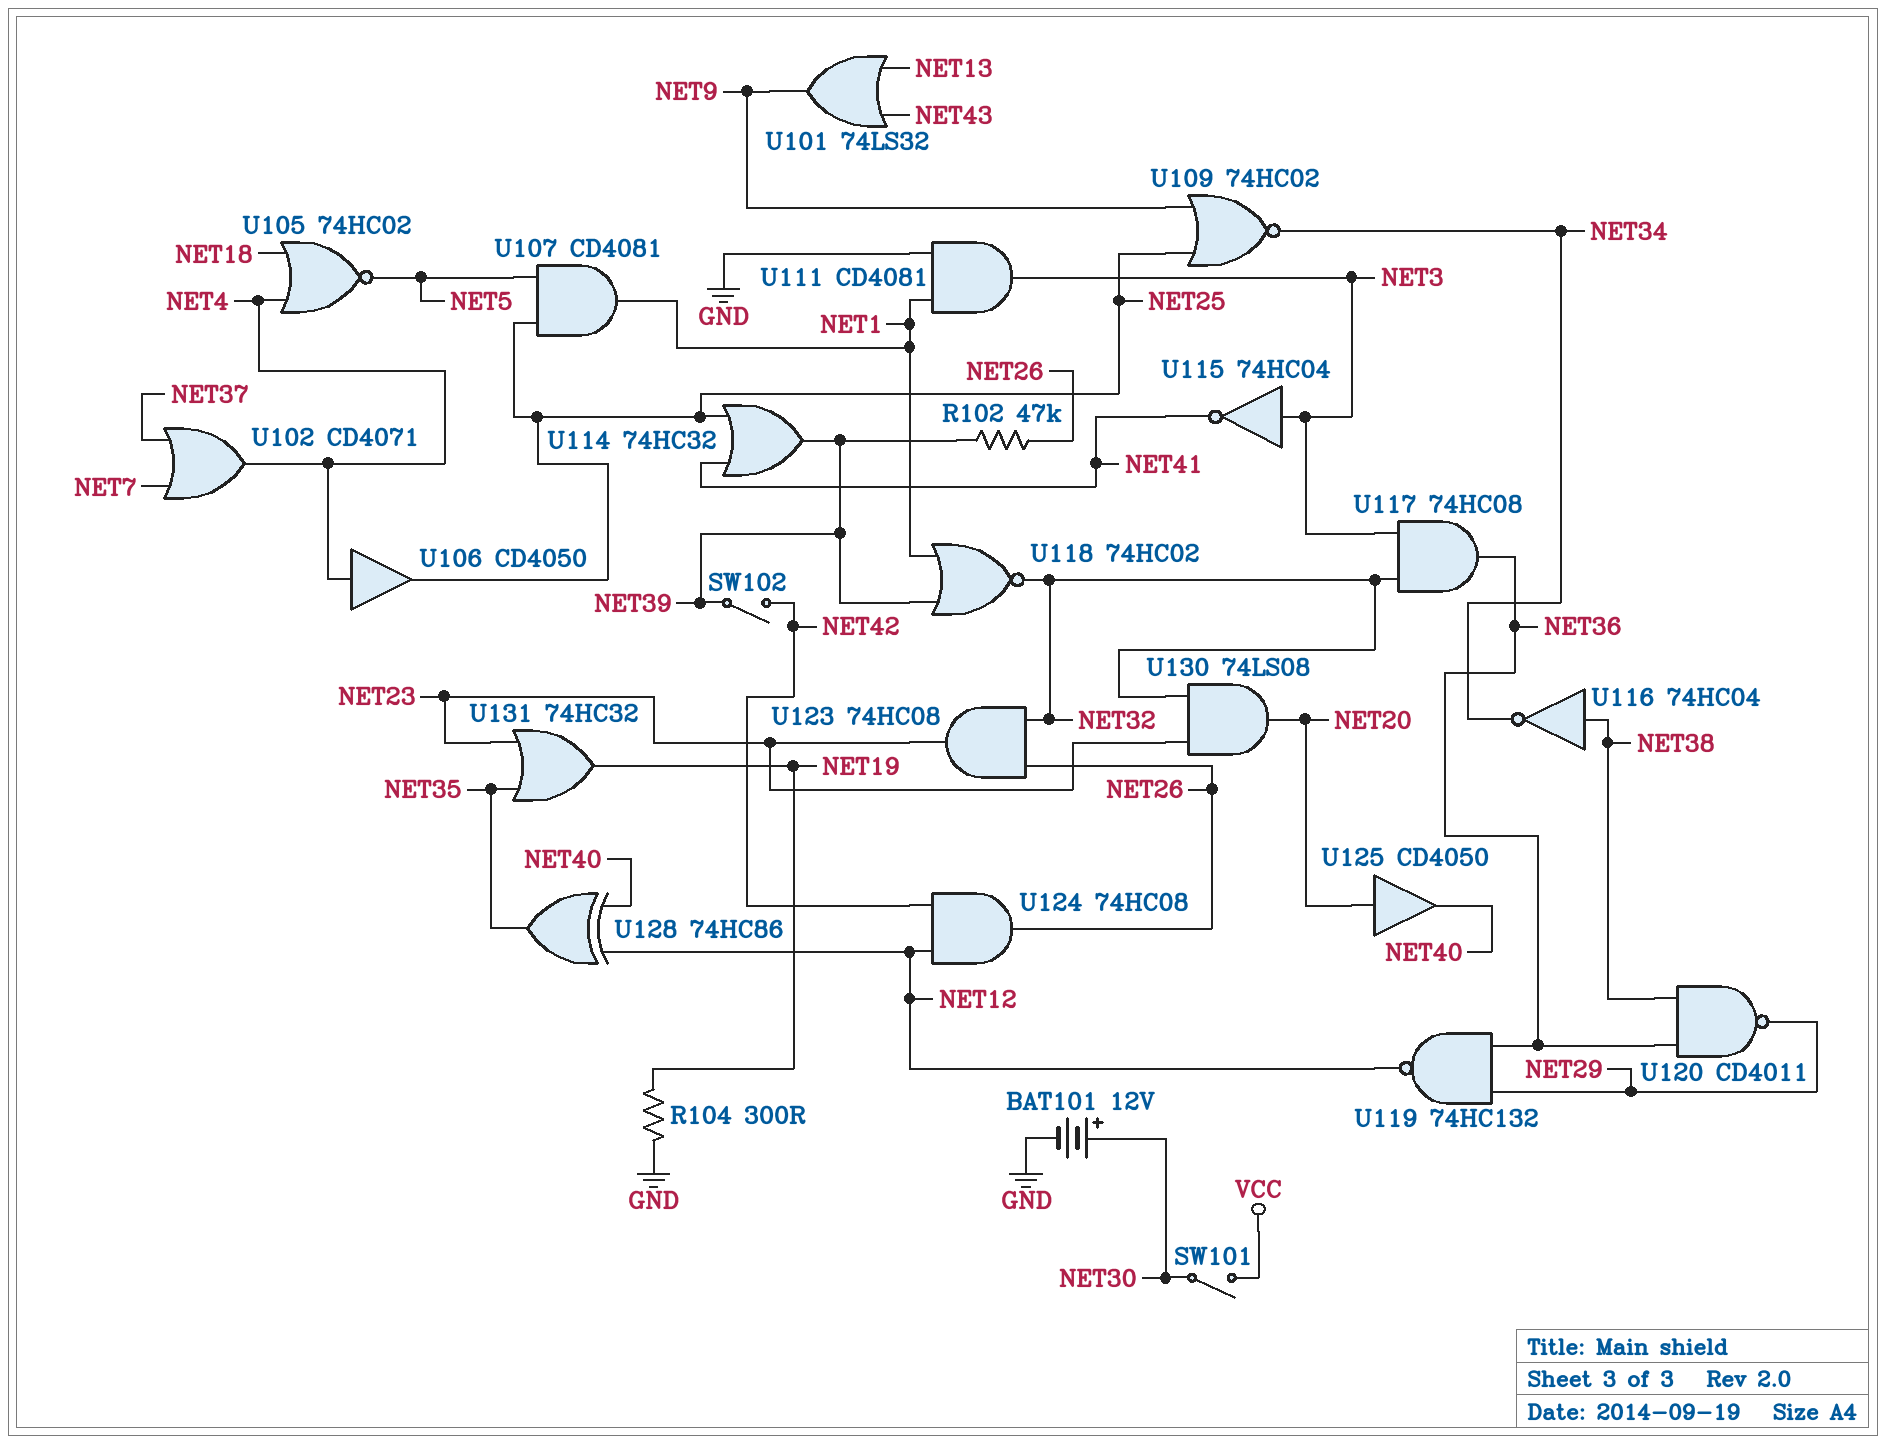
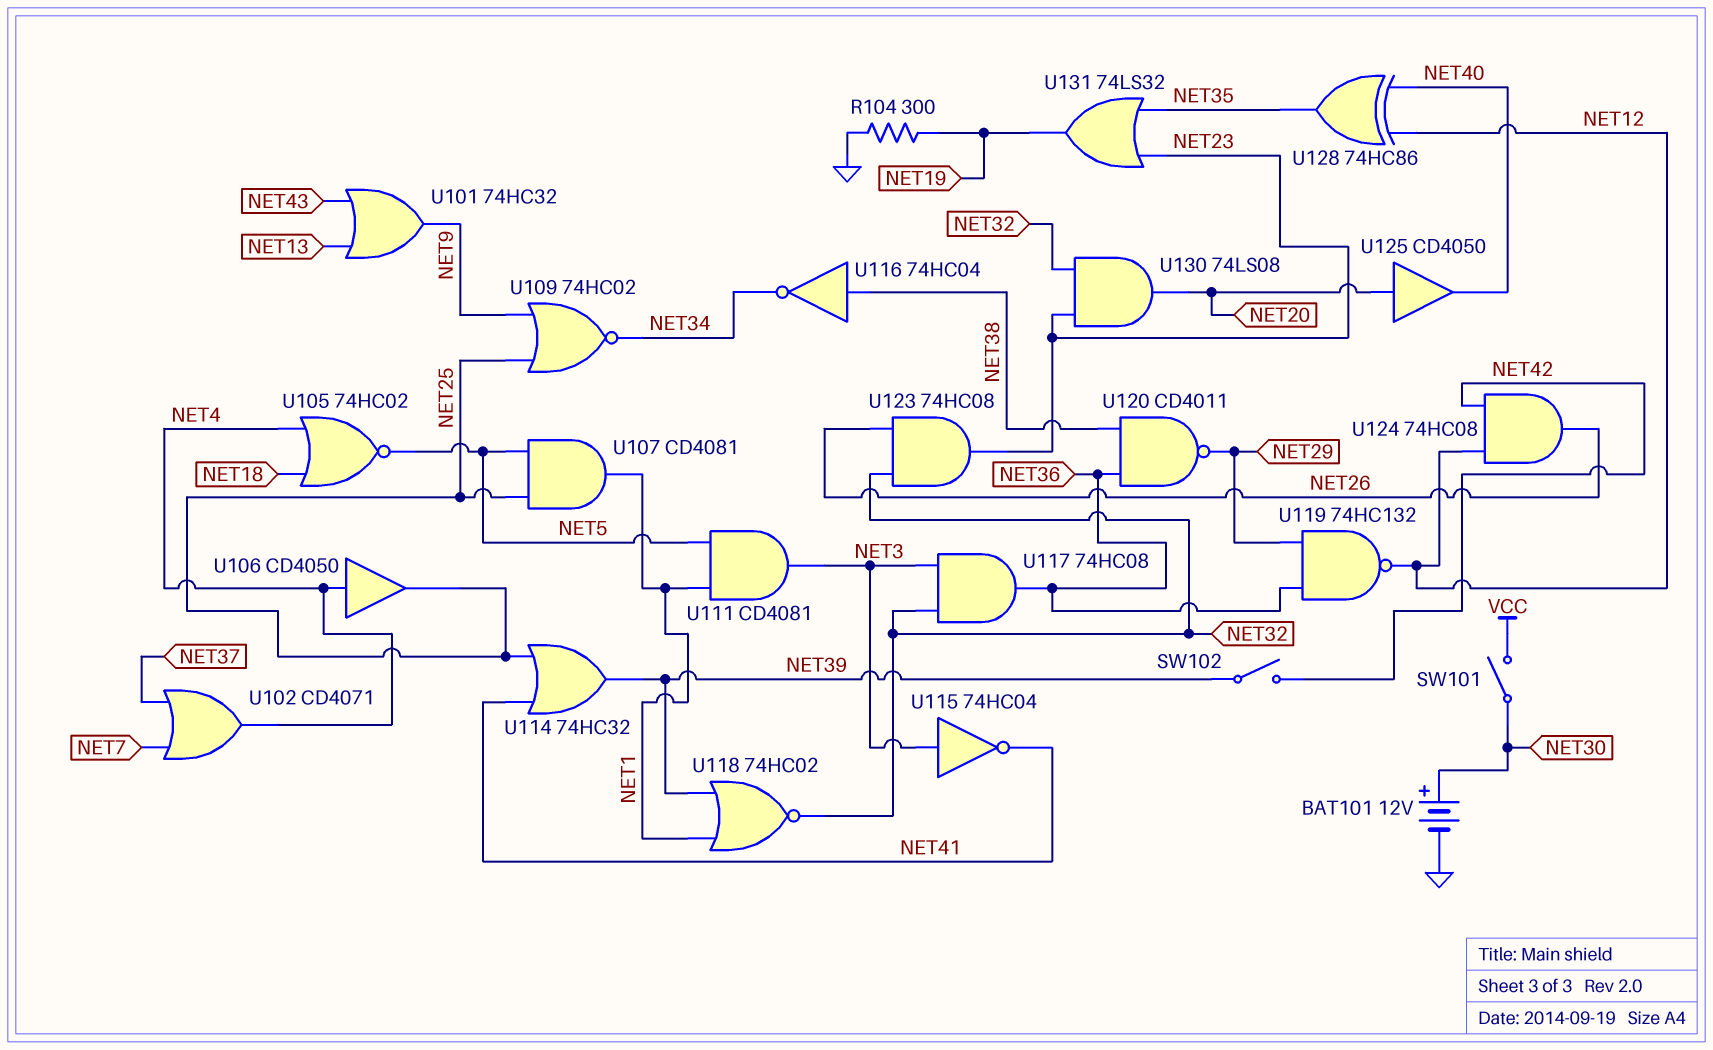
R102: 47k (NET26, NET39) -> none
U101: OR 74LS32 (in NET13, in NET43, out NET9) -> OR 74HC32 (in NET13, in NET43, out NET9)
U111: AND CD4081 (in GND, in NET1, out NET3) -> AND CD4081 (in NET1, in NET5, out NET3)
U131: OR 74HC32 (in NET23, in NET35, out NET19) -> OR 74LS32 (in NET23, in NET35, out NET19)

